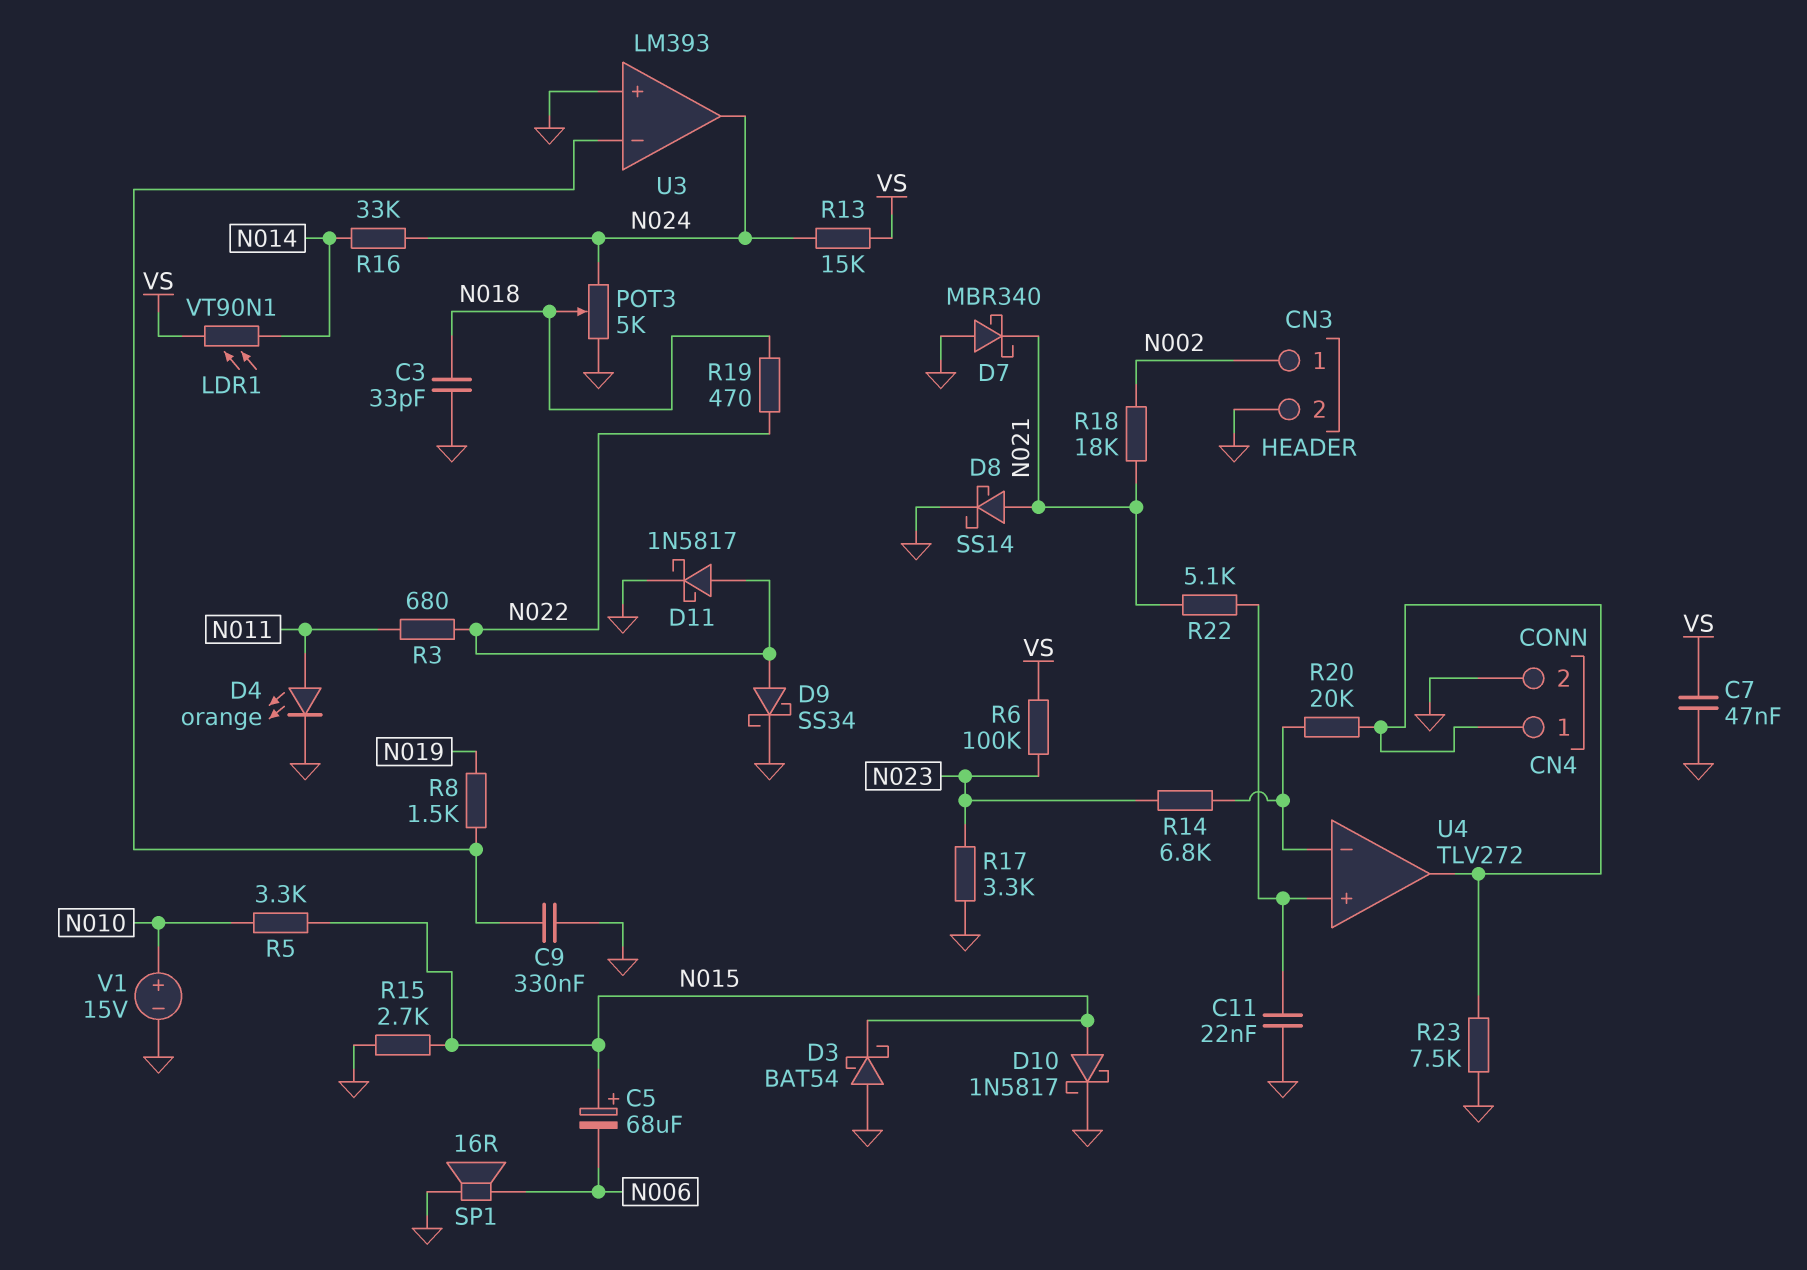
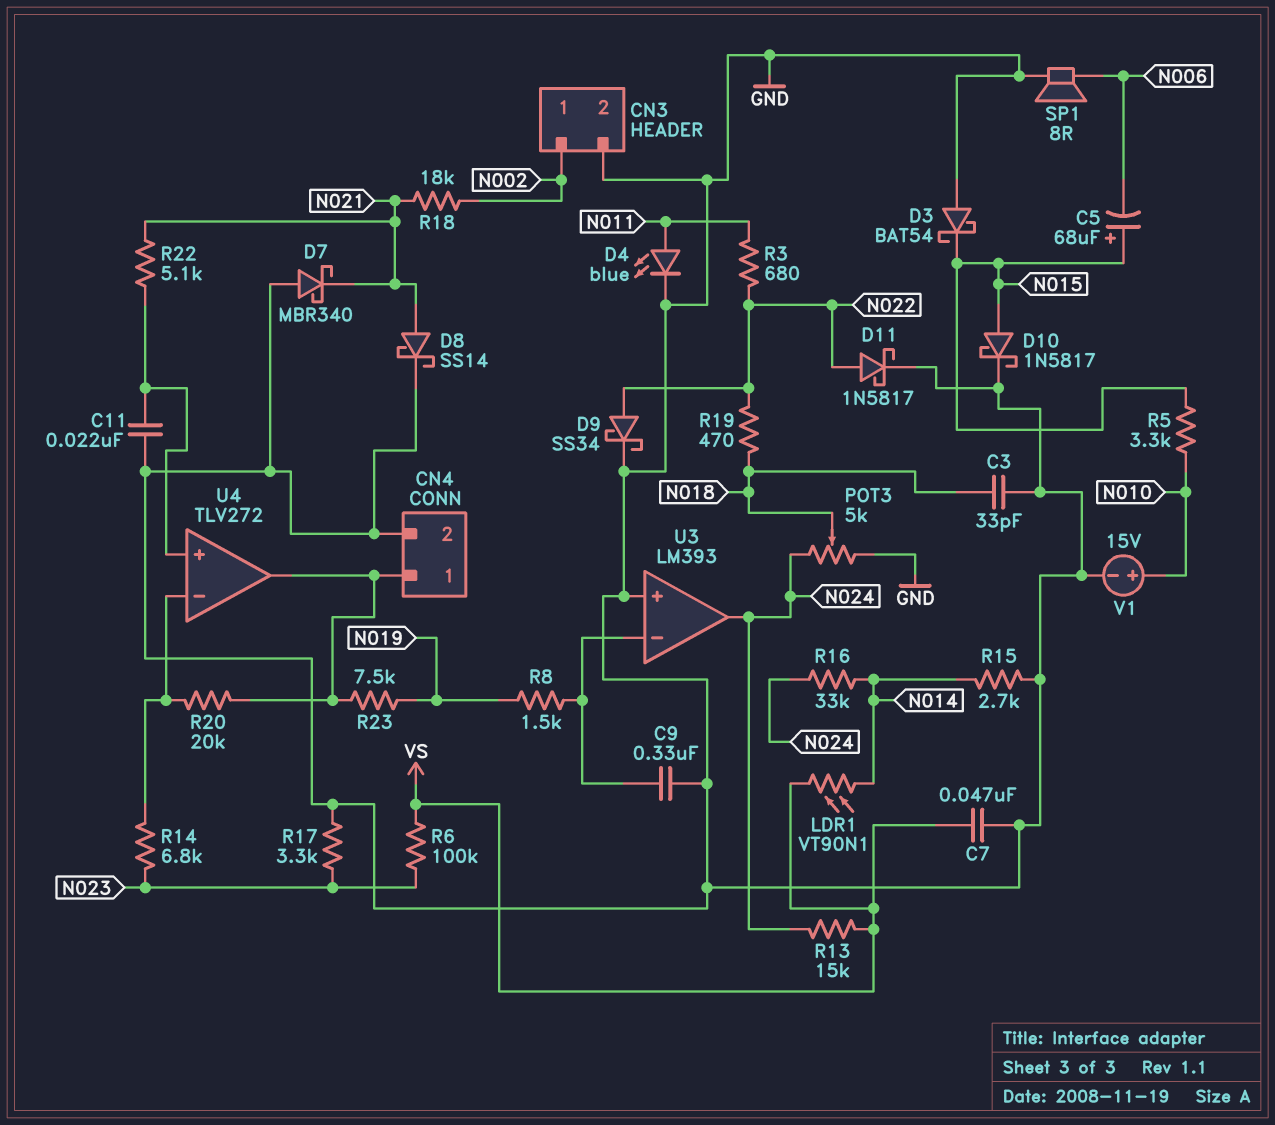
D4: LED orange (A N011, K GND) -> LED blue (A N011, K GND)
R15: 2.7k (GND, N015) -> 2.7k (GND, N014)
R23: 7.5k (CN4/1, GND) -> 7.5k (CN4/1, N019)
SP1: speaker 16R (GND, N006) -> speaker 8R (GND, N006)

